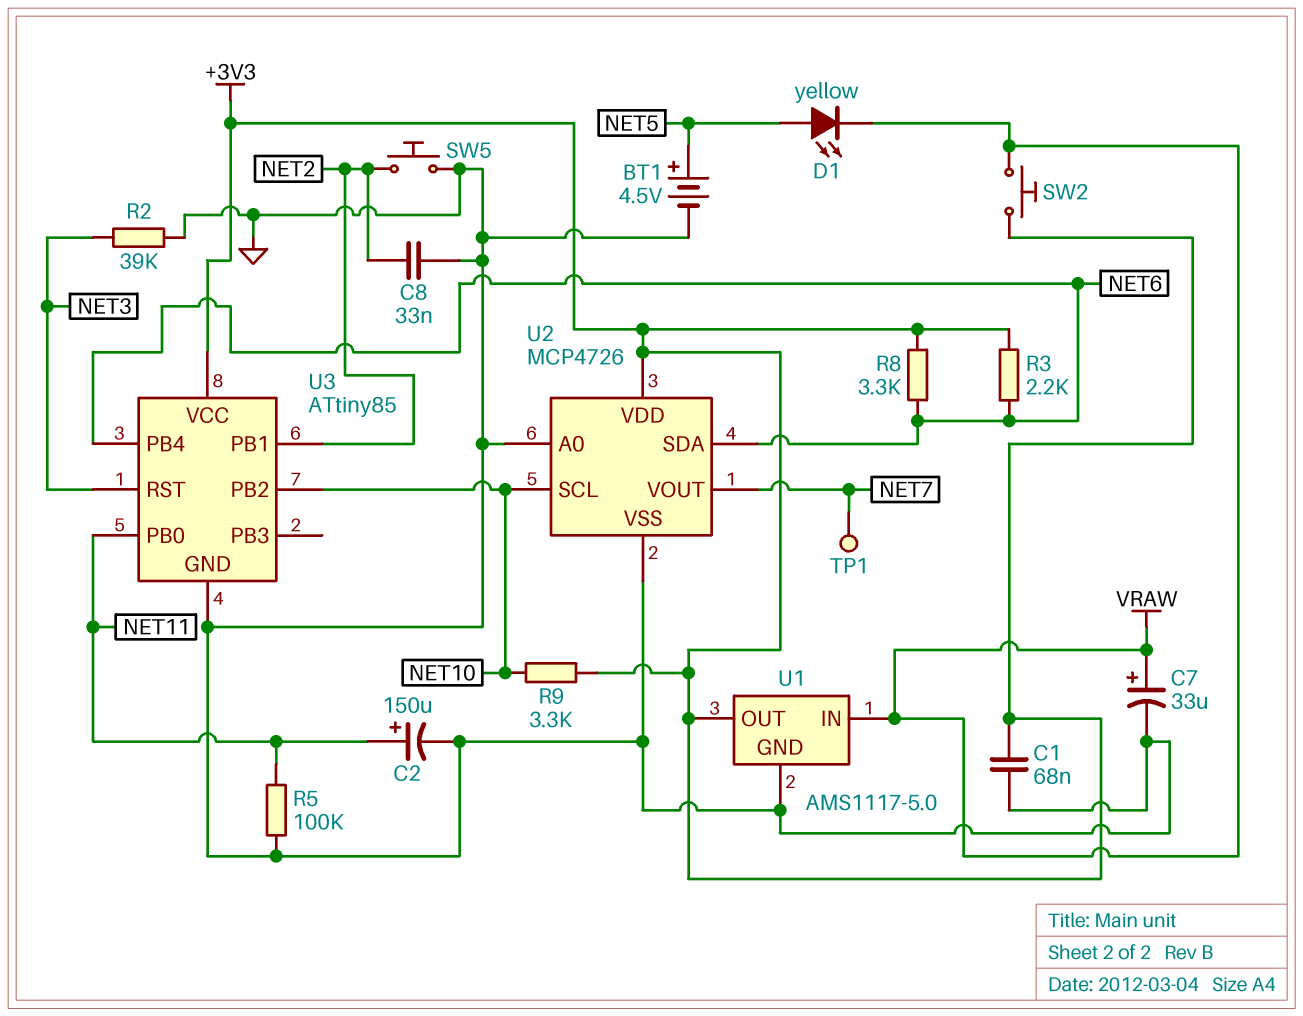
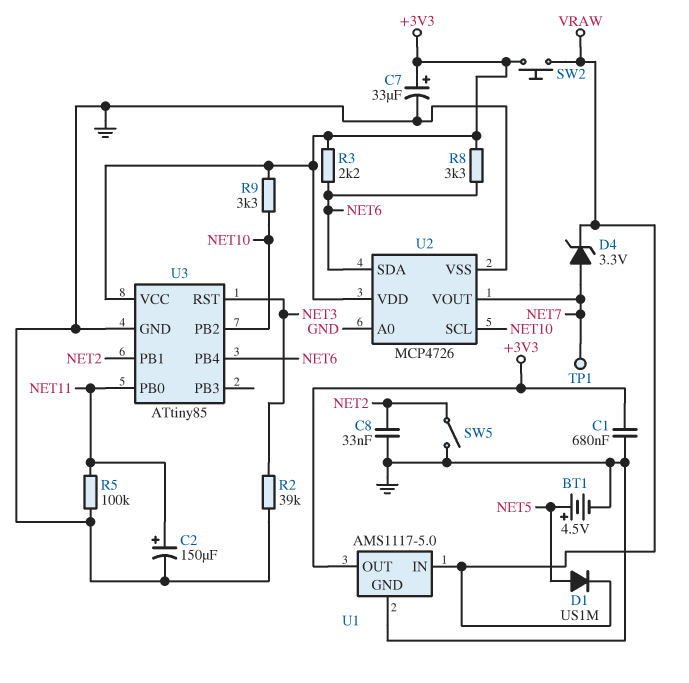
C1: 68nF (+3V3, GND) -> 680nF (+3V3, GND)
C7: 33uF (plus VRAW, minus GND) -> 33uF (plus +3V3, minus GND)
D1: LED yellow (A NET5, K VRAW) -> diode US1M (A NET5, K VRAW)
D4: none -> zener 3.3V (A NET7, K VRAW)
SW5: button (GND, NET2) -> switch (GND, NET2)

